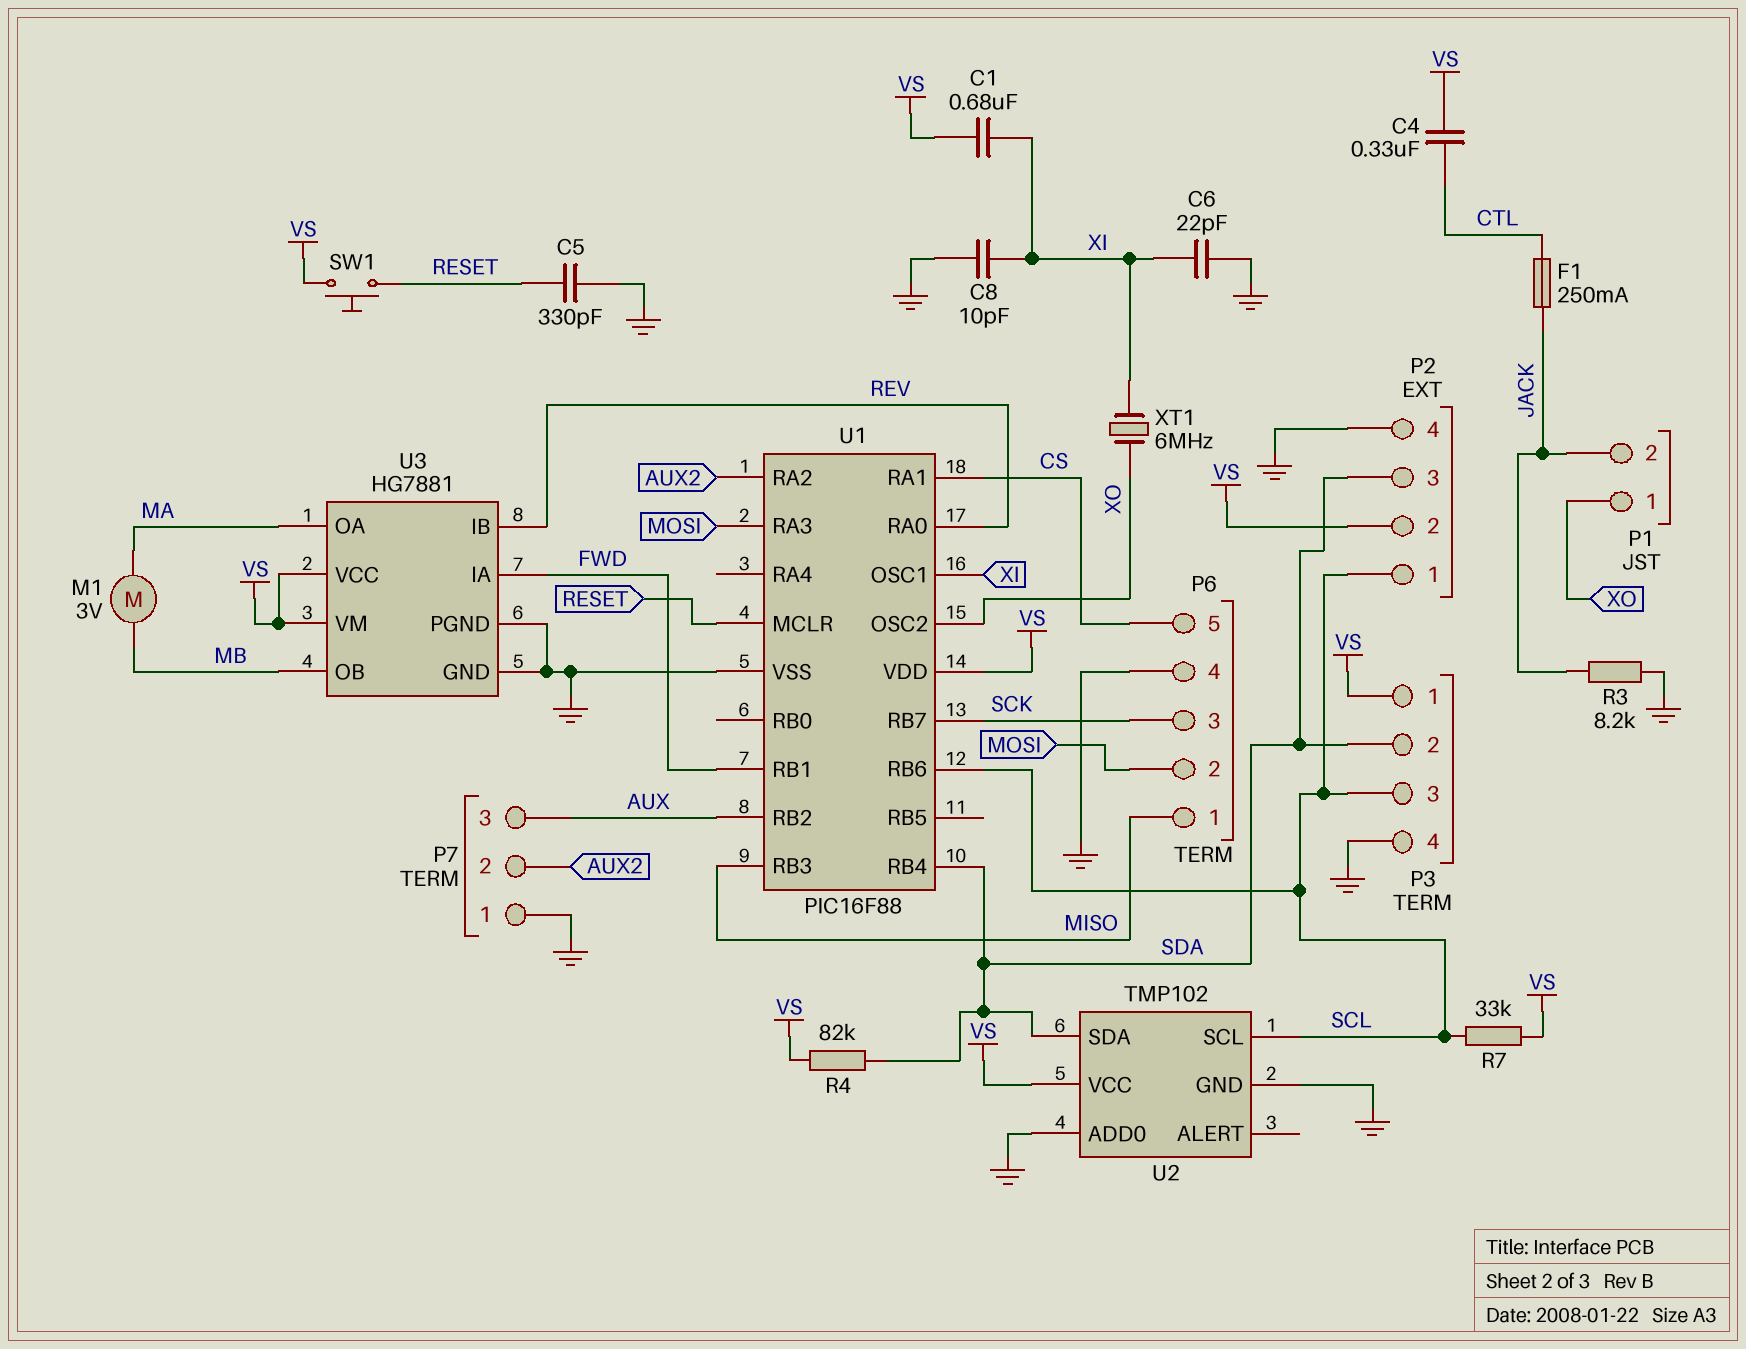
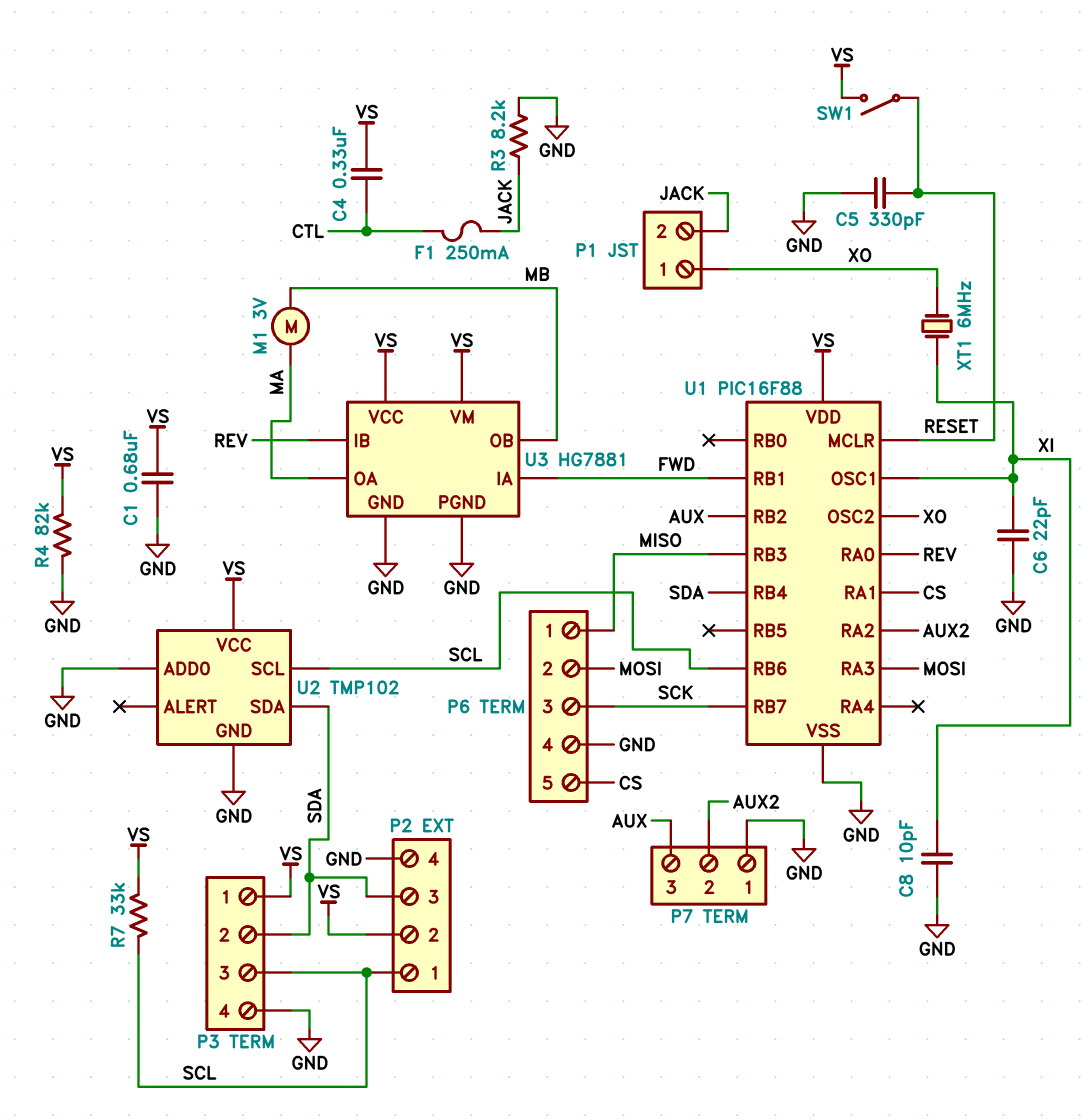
C1: 680nF (VS, XI) -> 680nF (GND, VS)
R4: 82k (SDA, VS) -> 82k (GND, VS)
SW1: button (RESET, VS) -> switch (RESET, VS)

